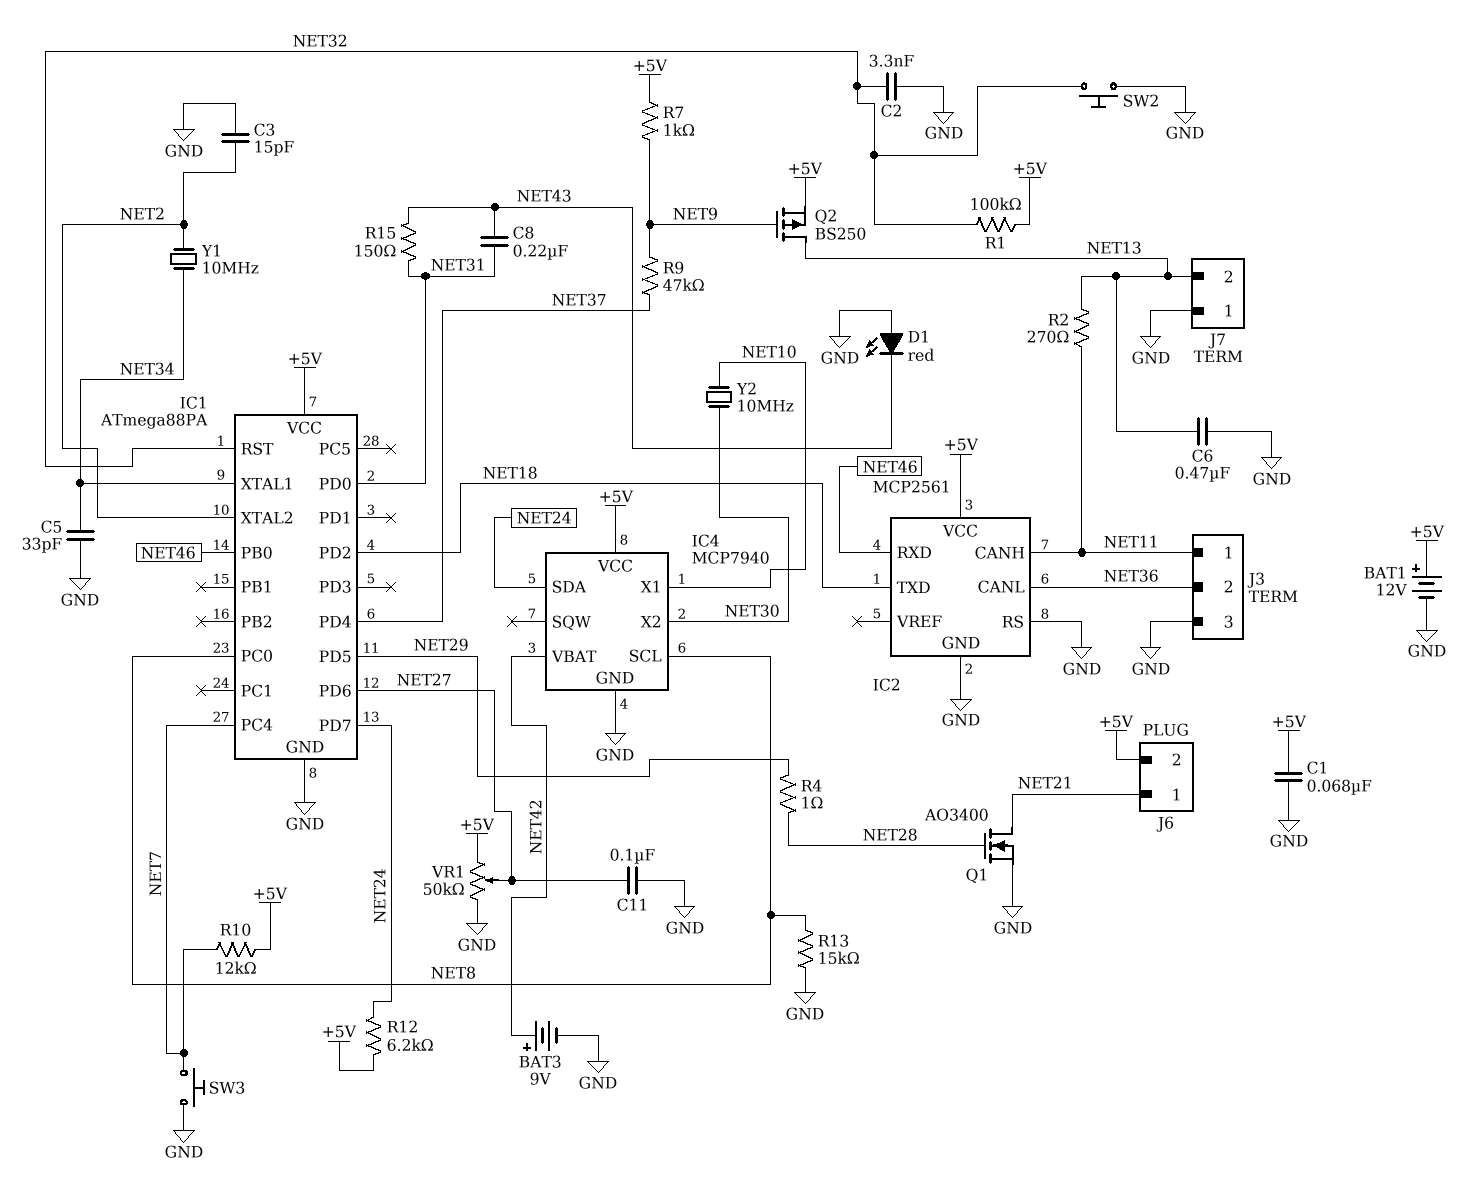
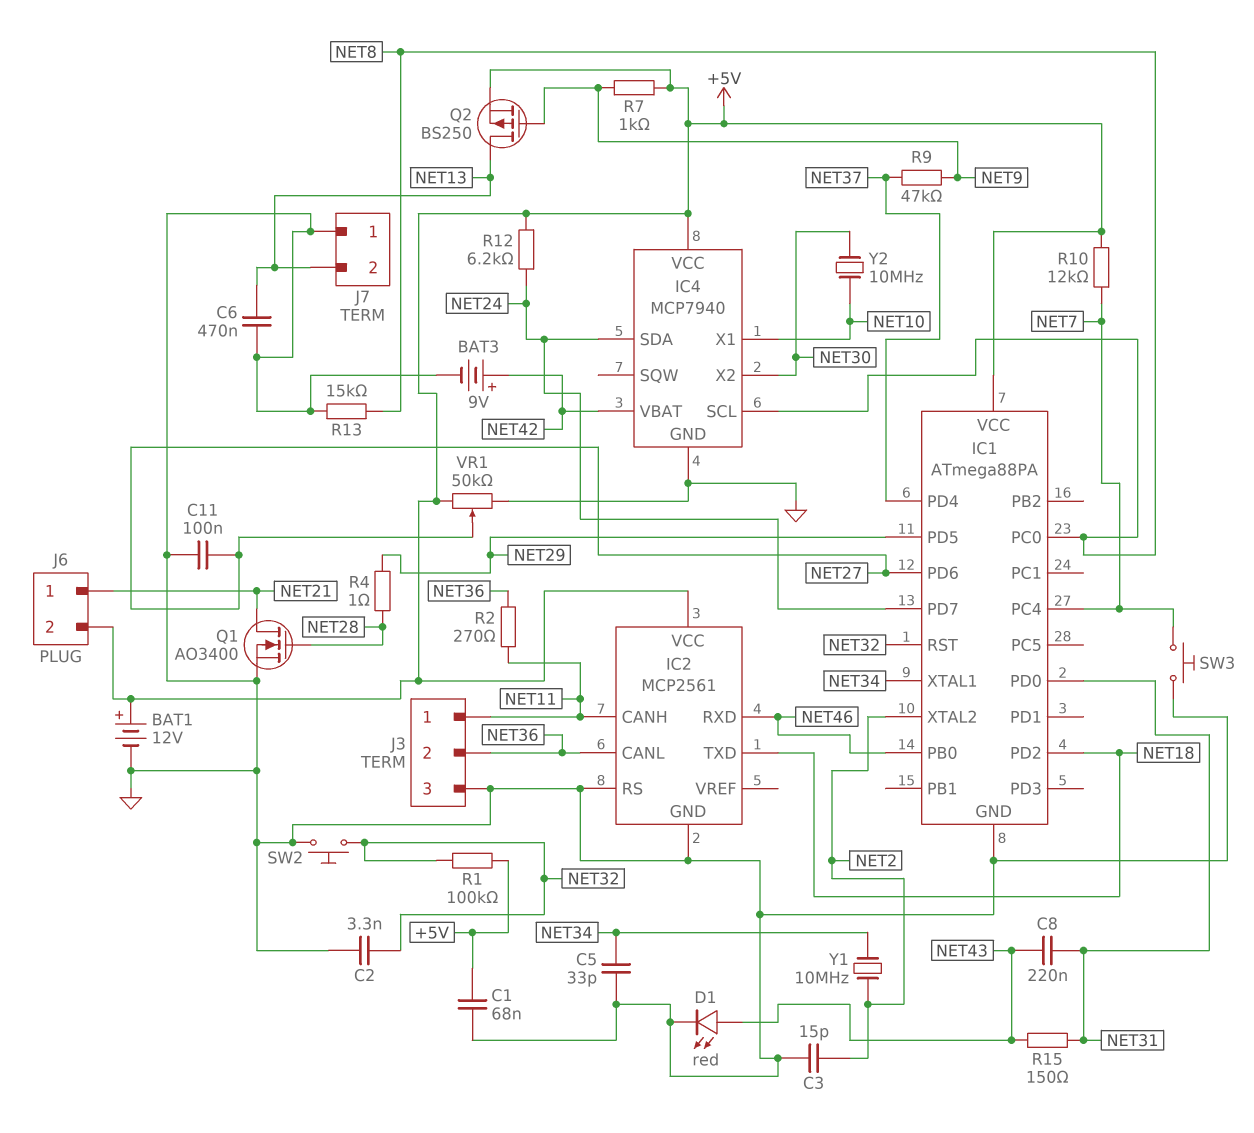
D1: LED red (A GND, K NET43) -> LED red (A NET43, K GND)
R2: 270 (NET11, NET13) -> 270 (NET11, NET36)

